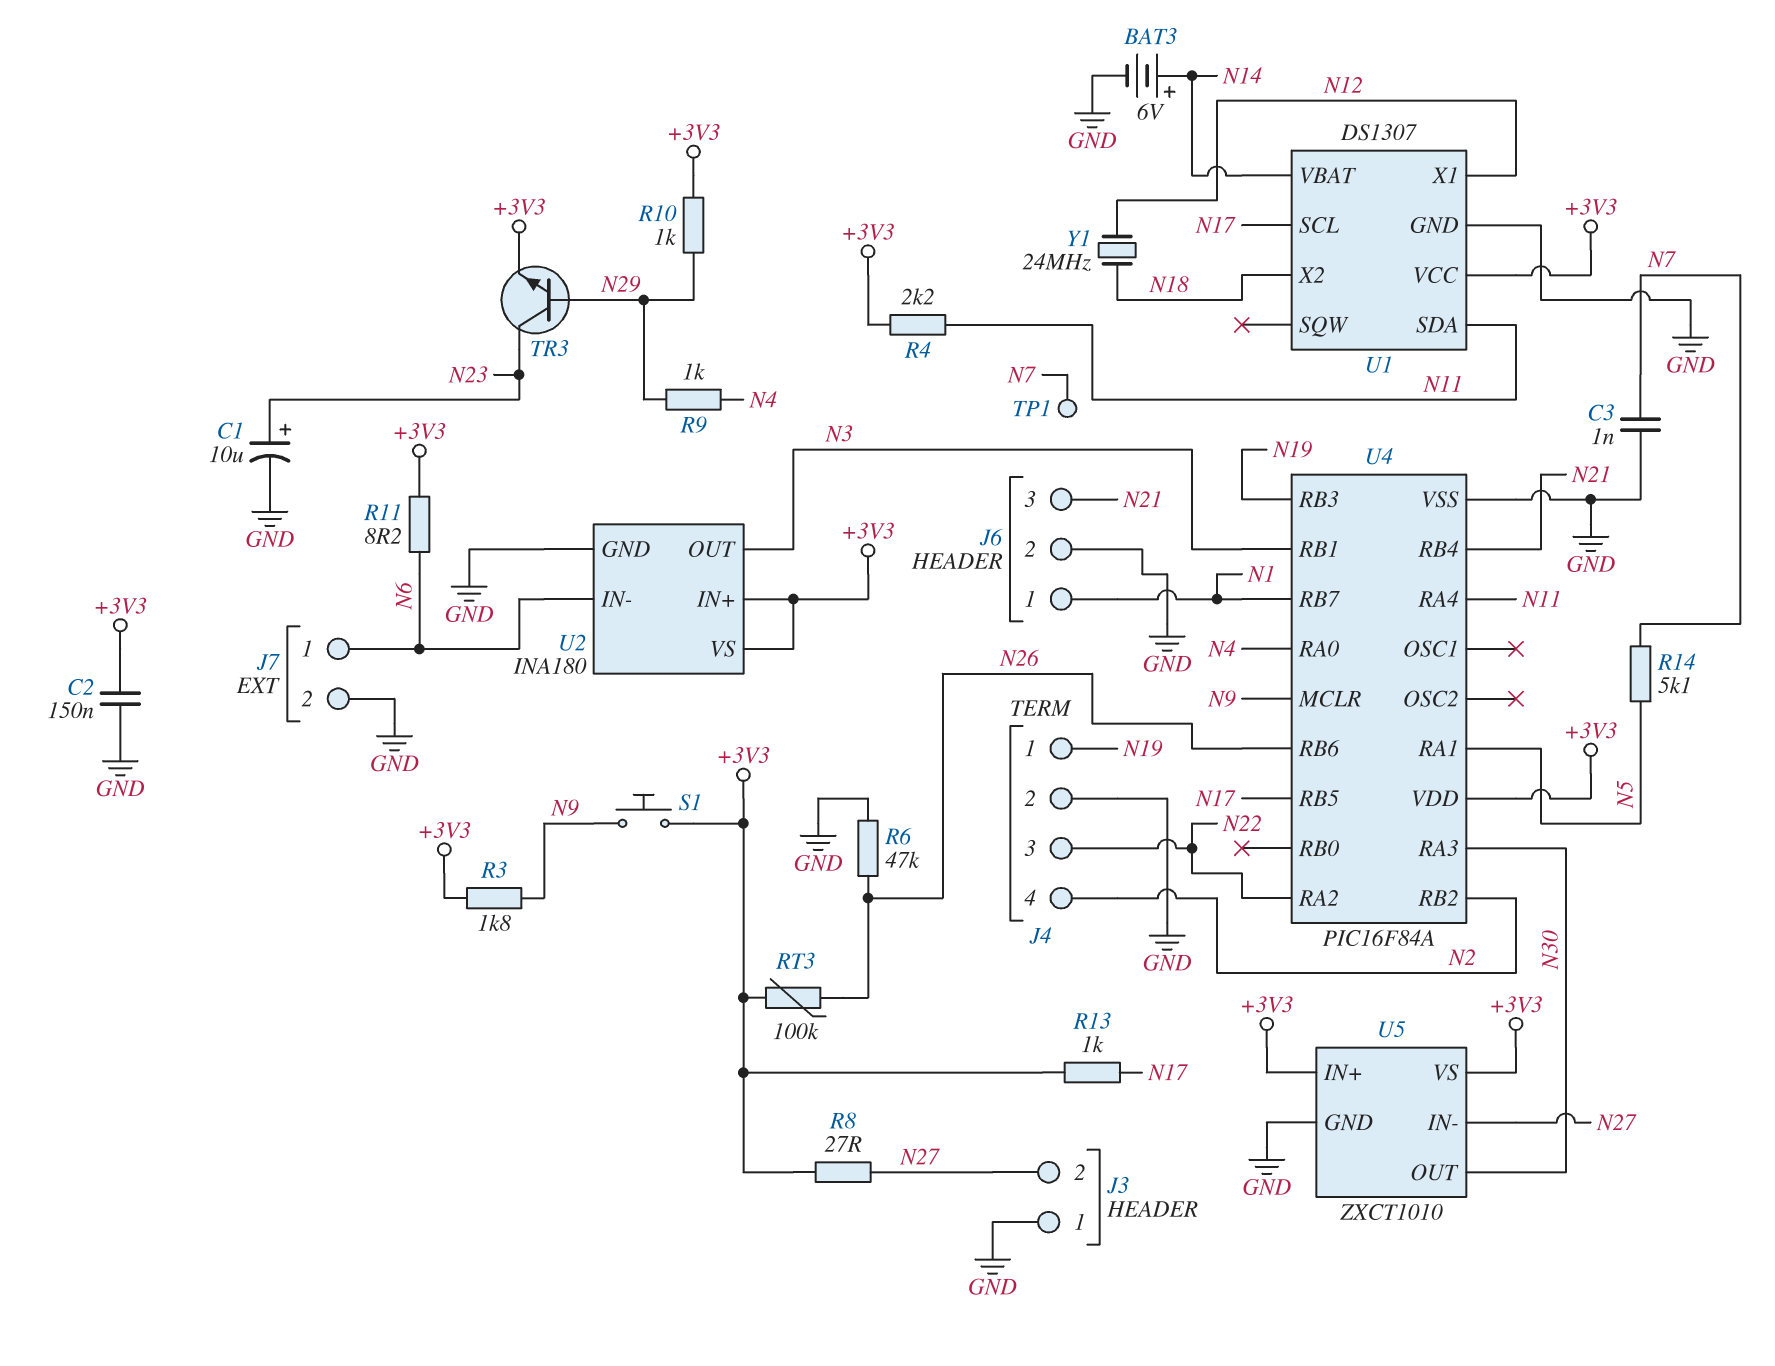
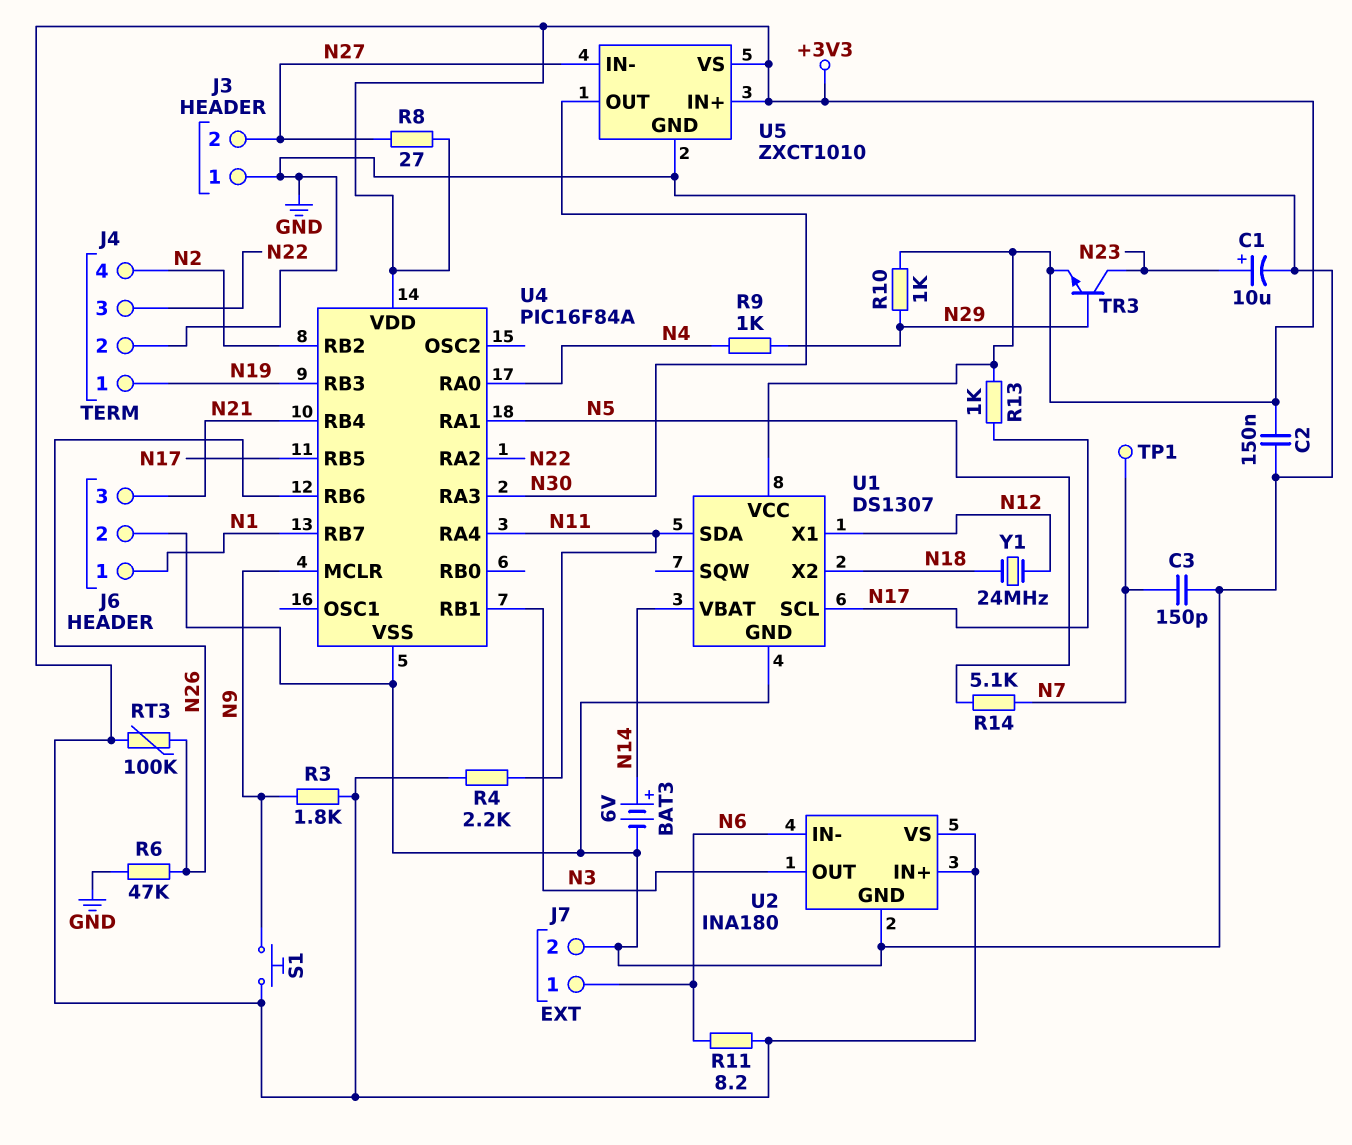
C3: 1nF (GND, N7) -> 150pF (GND, N7)

